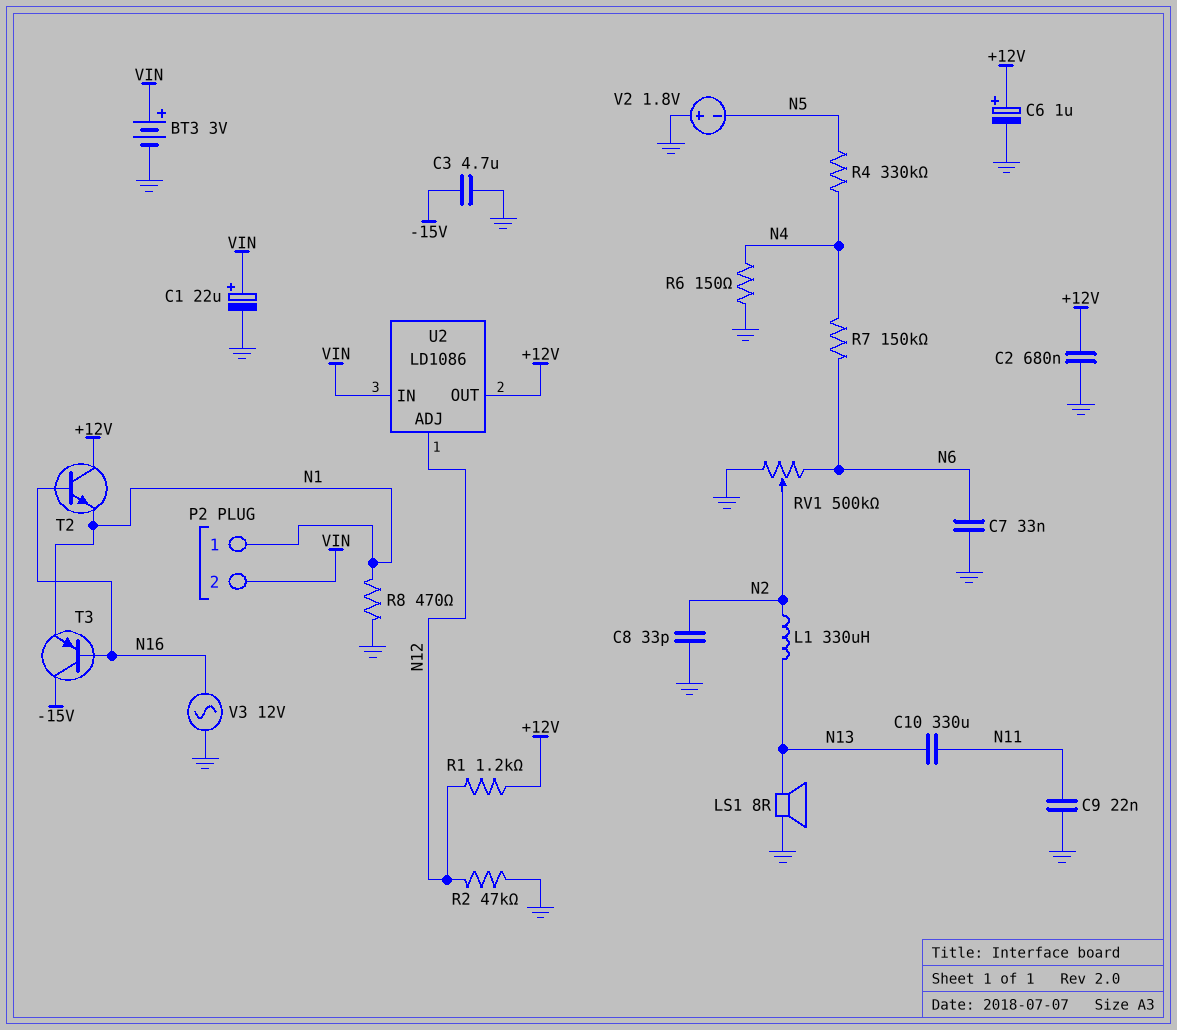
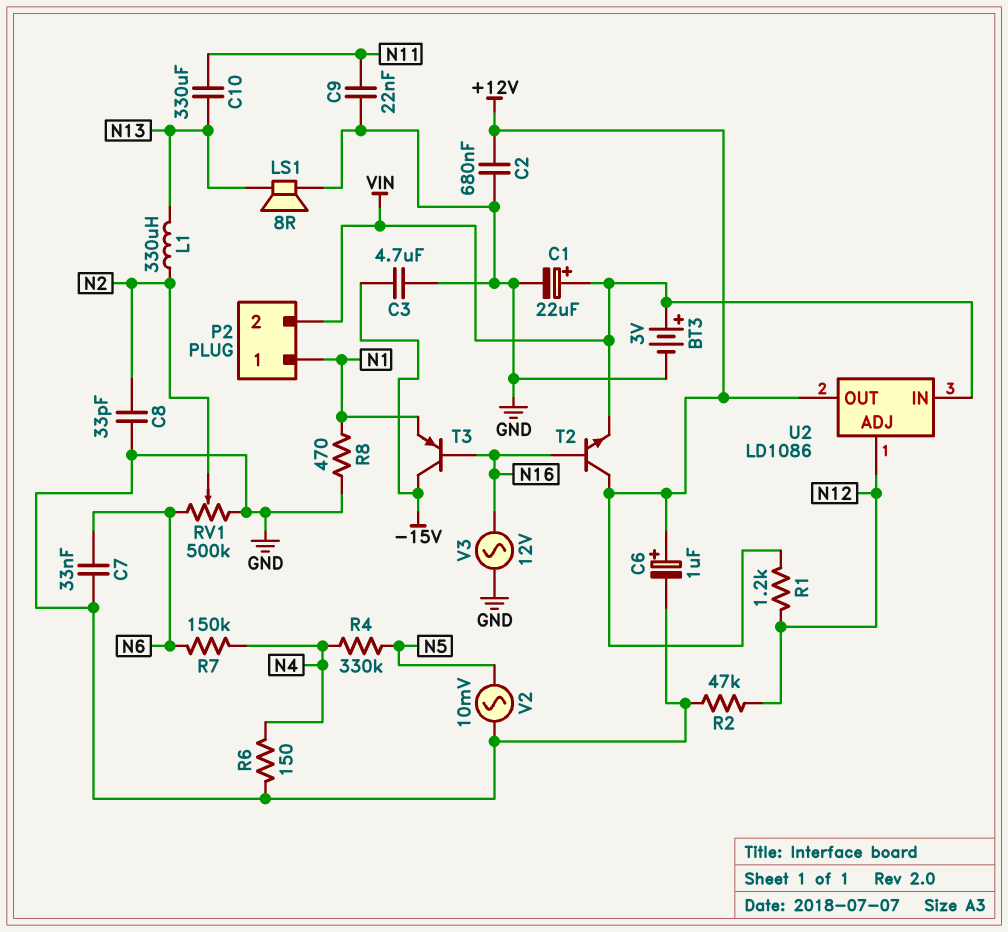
T2: NPN (B N16, C +12V, E N1) -> NPN (B N16, C +12V, E VIN)
V2: 1.8V (plus GND, minus N5) -> AC 10mV (GND, N5)

